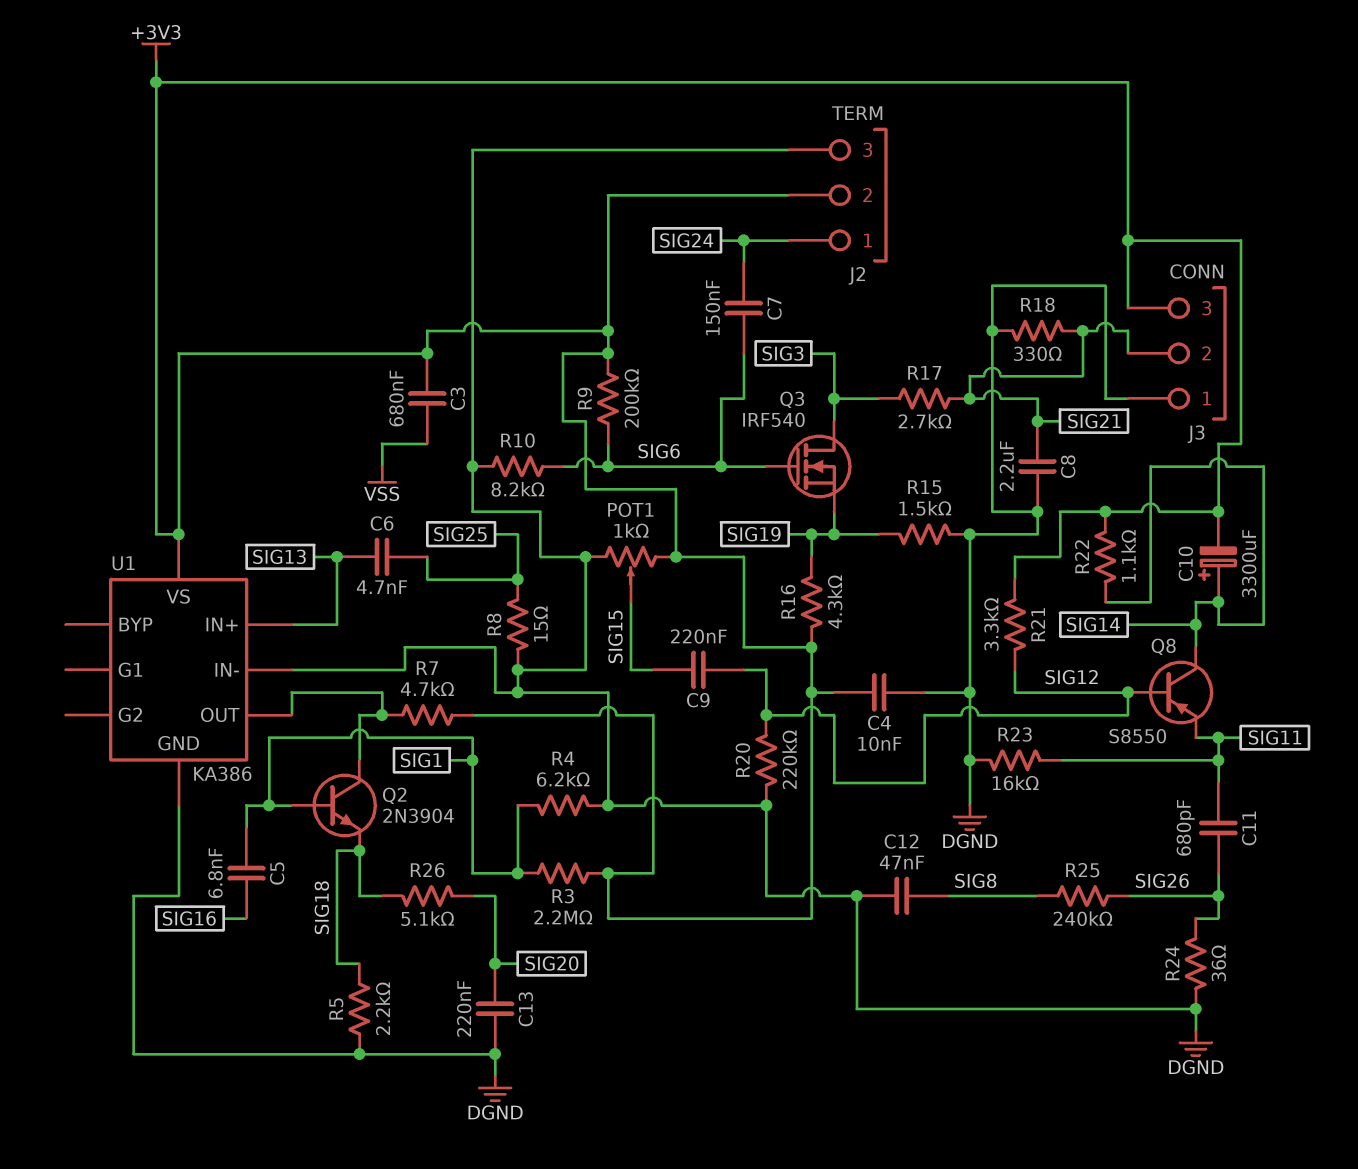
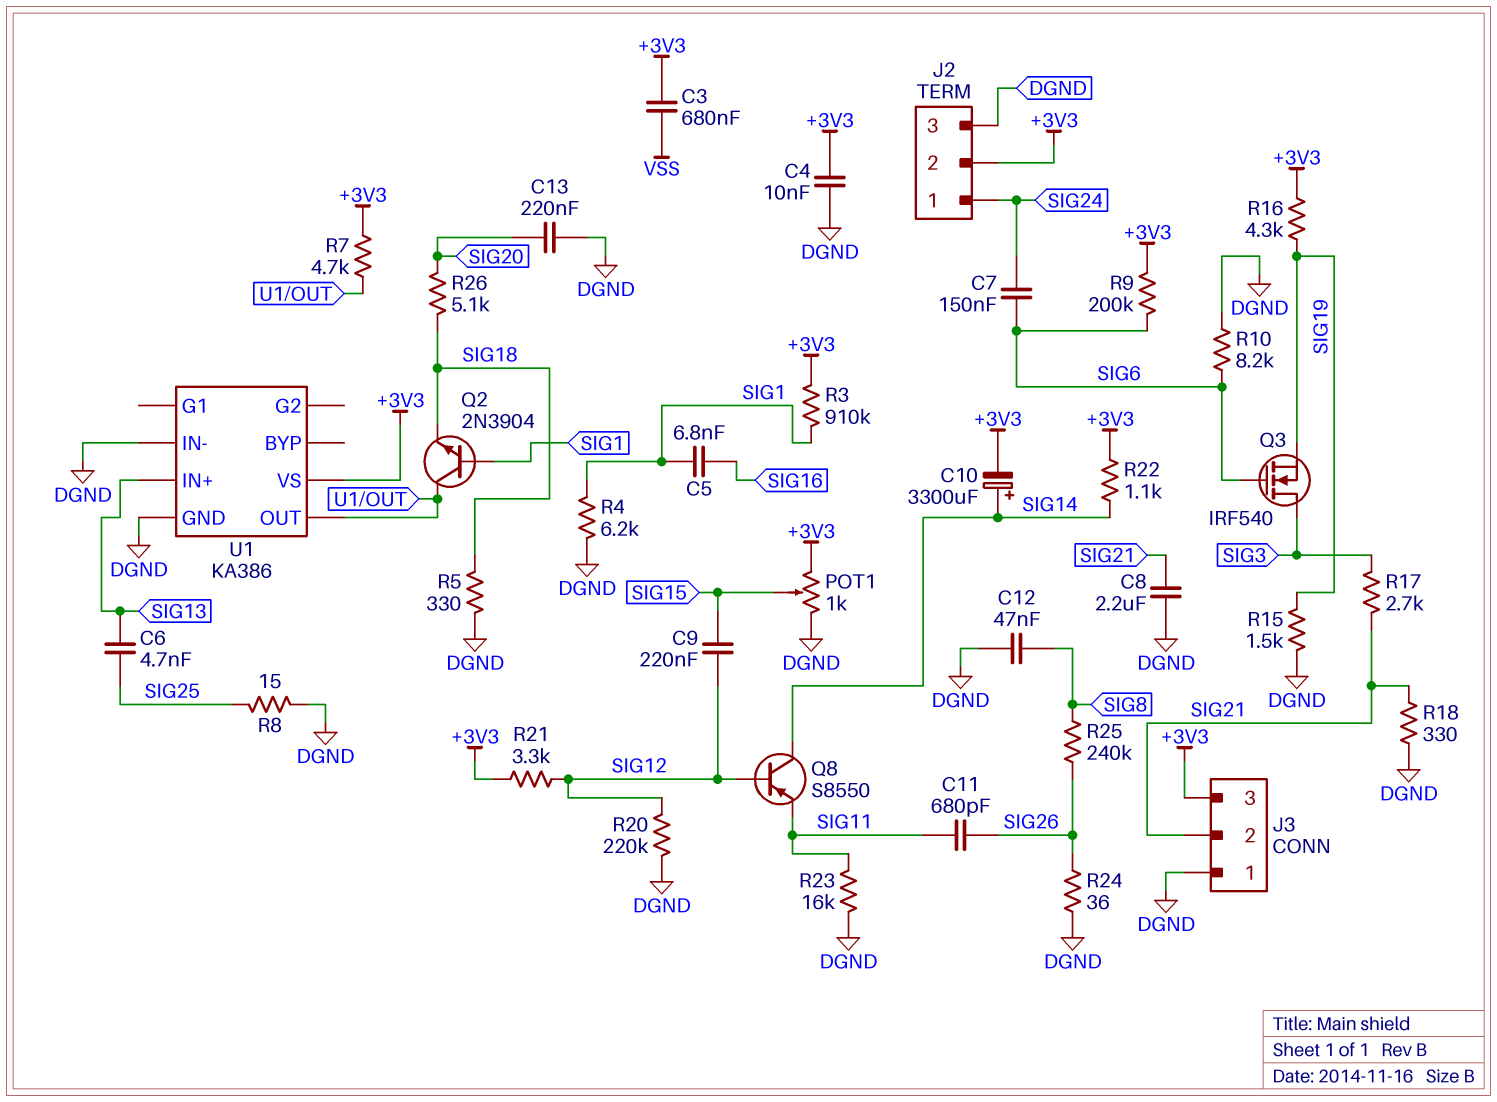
R3: 2.2M (+3V3, SIG1) -> 910k (+3V3, SIG1)
R5: 2.2k (DGND, SIG18) -> 330 (DGND, SIG18)

